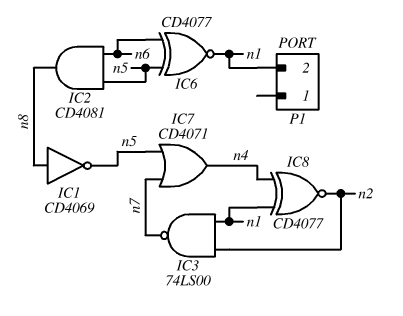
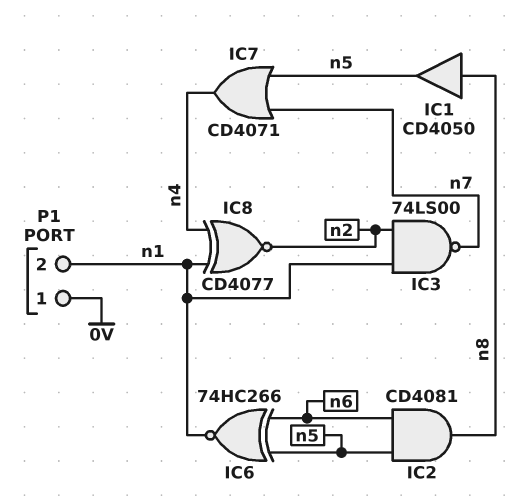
IC1: NOT CD4069 (in n8, out n5) -> buffer CD4050 (in n8, out n5)
IC6: XNOR CD4077 (in n5, in n6, out n1) -> XNOR 74HC266 (in n5, in n6, out n1)
P1 pin 1: none -> 0V

